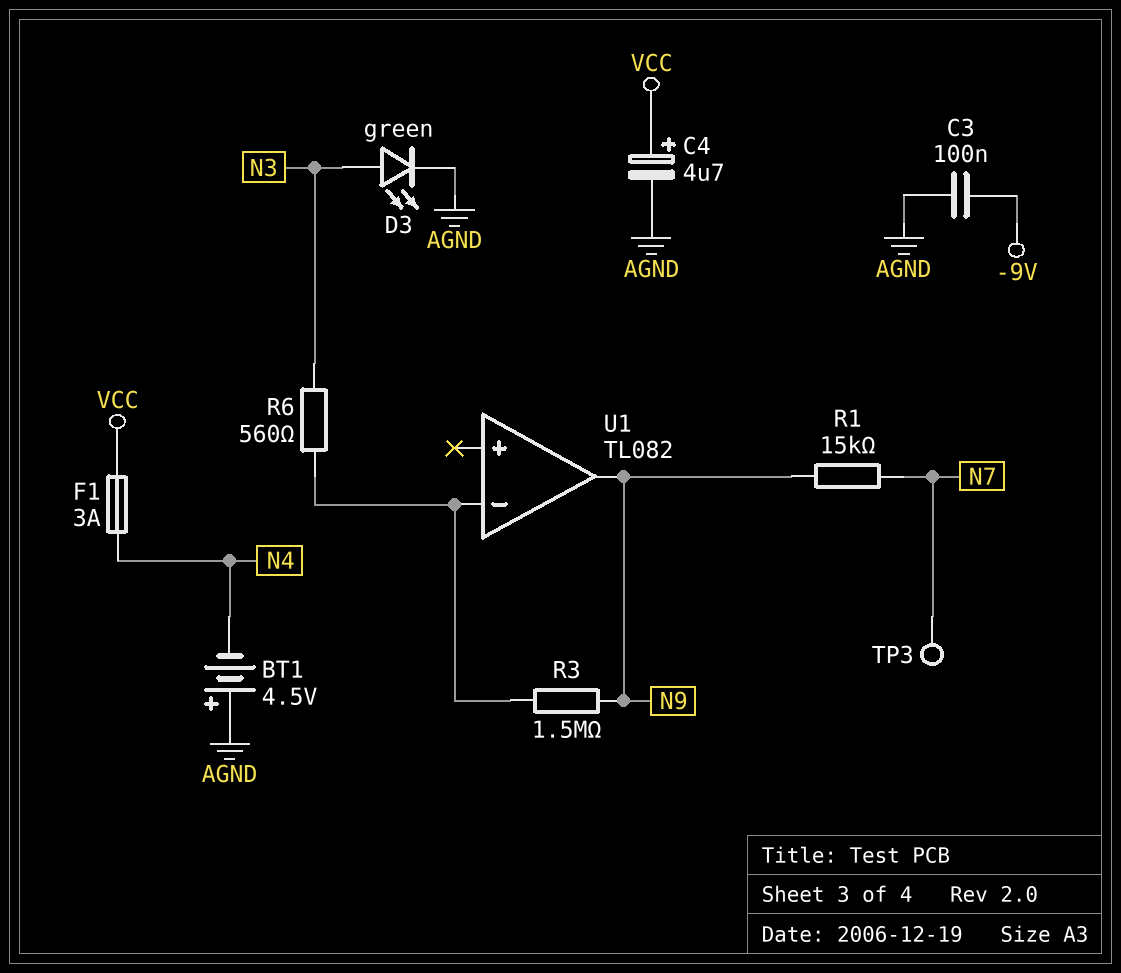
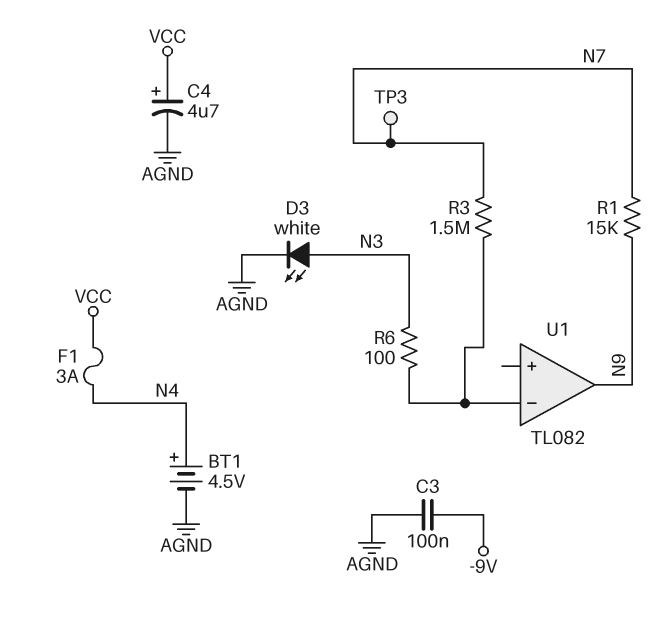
BT1: 4.5V (plus AGND, minus N4) -> 4.5V (plus N4, minus AGND)
D3: LED green (A N3, K AGND) -> LED white (A N3, K AGND)
R3: 1.5M (N9, U1/in-) -> 1.5M (N7, U1/in-)
R6: 560 (N3, U1/in-) -> 100 (N3, U1/in-)

